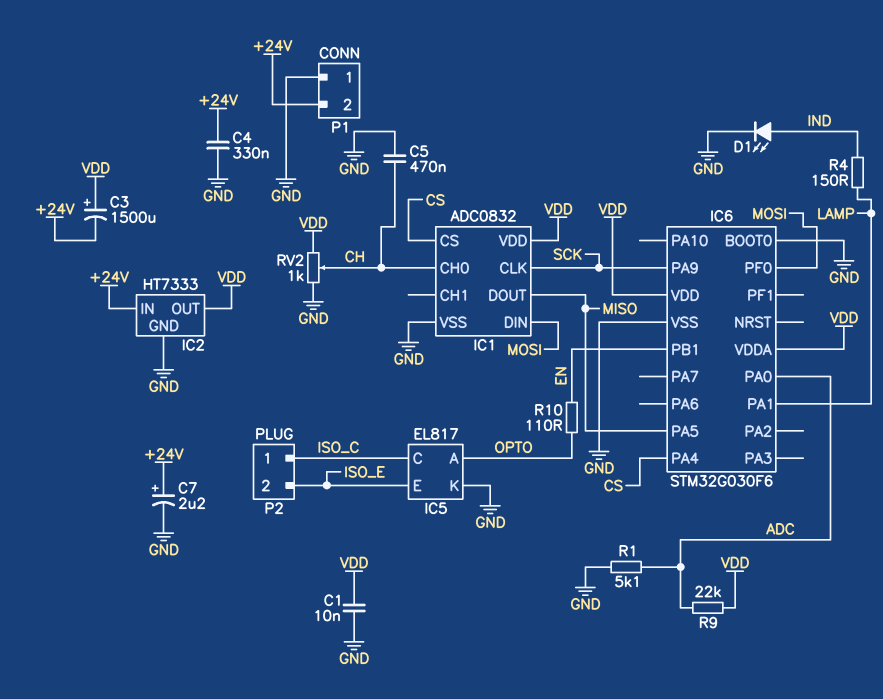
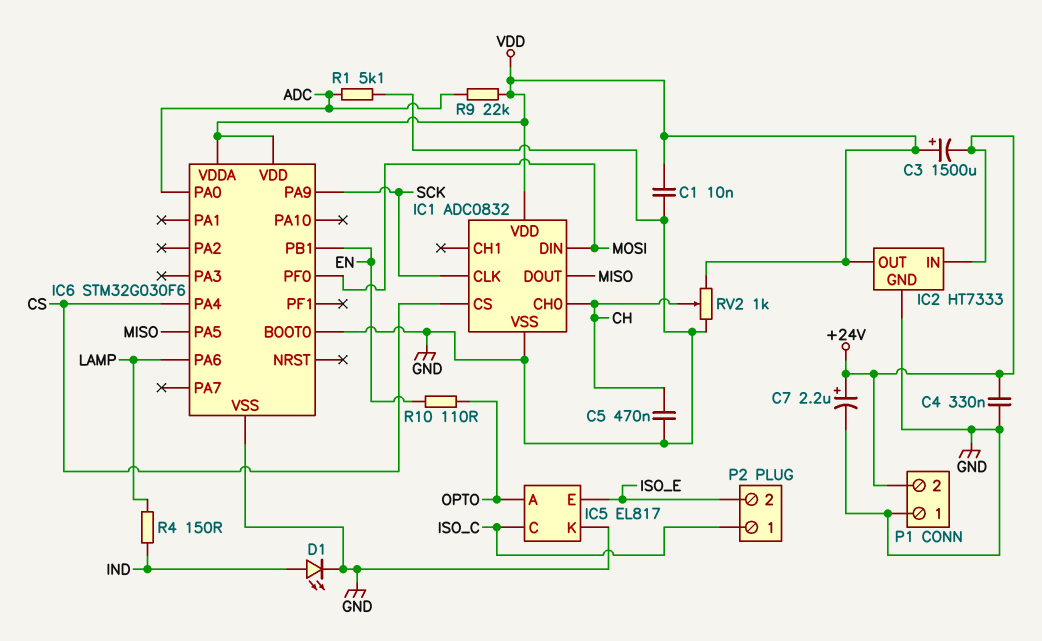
IC6 pin PA1: LAMP -> none
IC6 pin PA6: none -> LAMP

